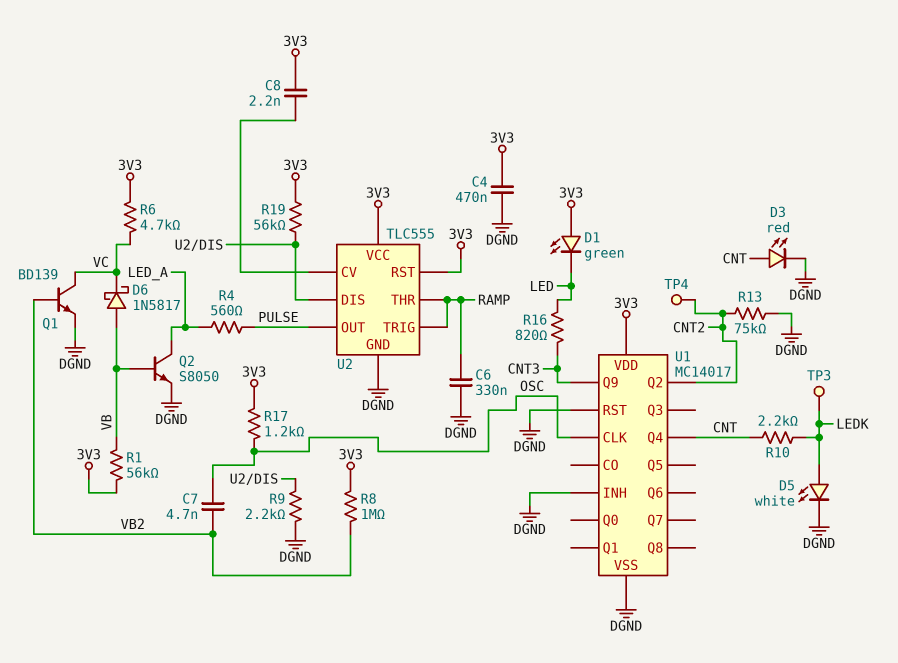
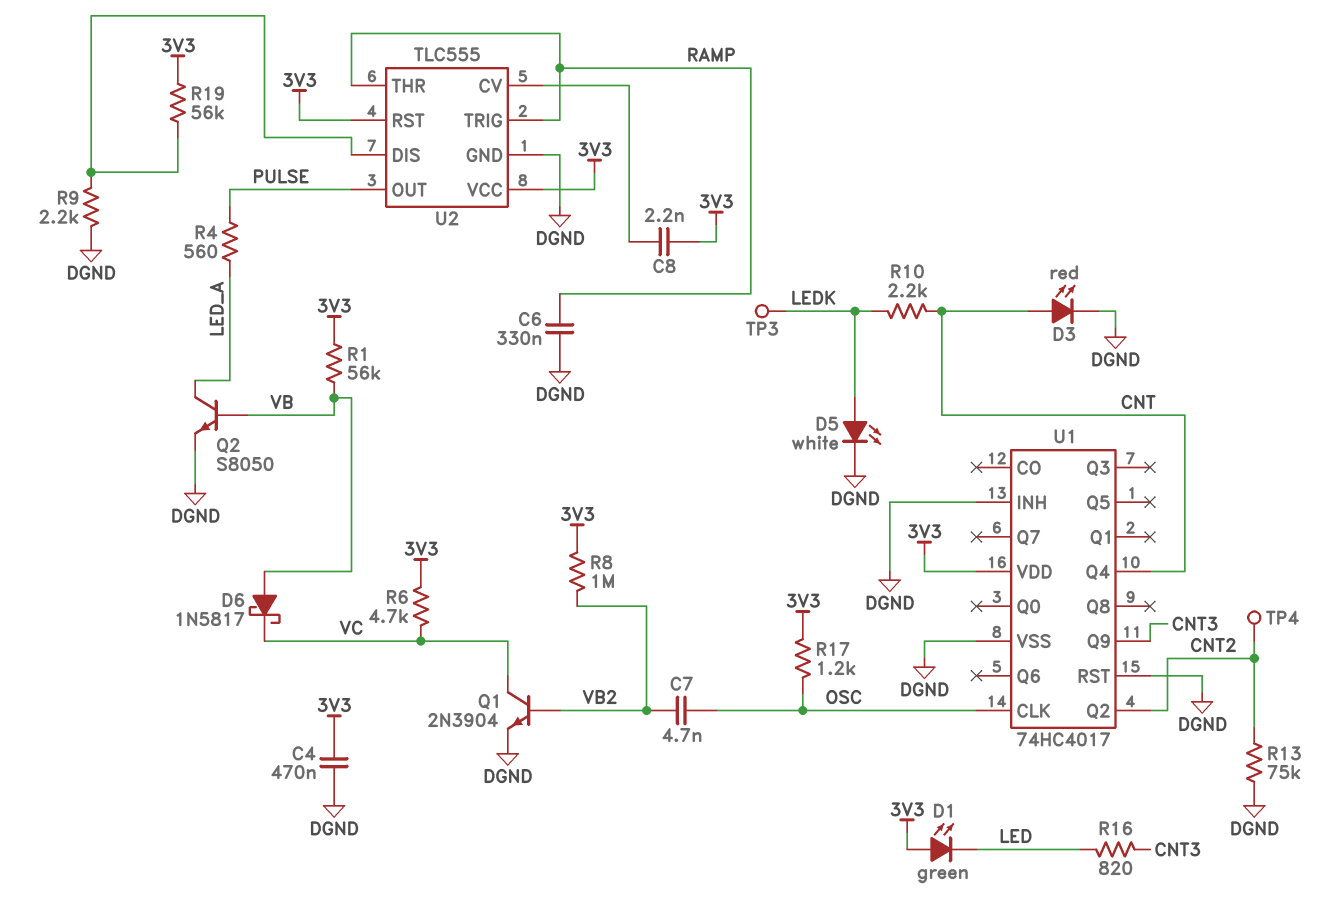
Q1: NPN BD139 (B VB2, C VC, E DGND) -> NPN 2N3904 (B VB2, C VC, E DGND)
U1: MC14017 -> 74HC4017

